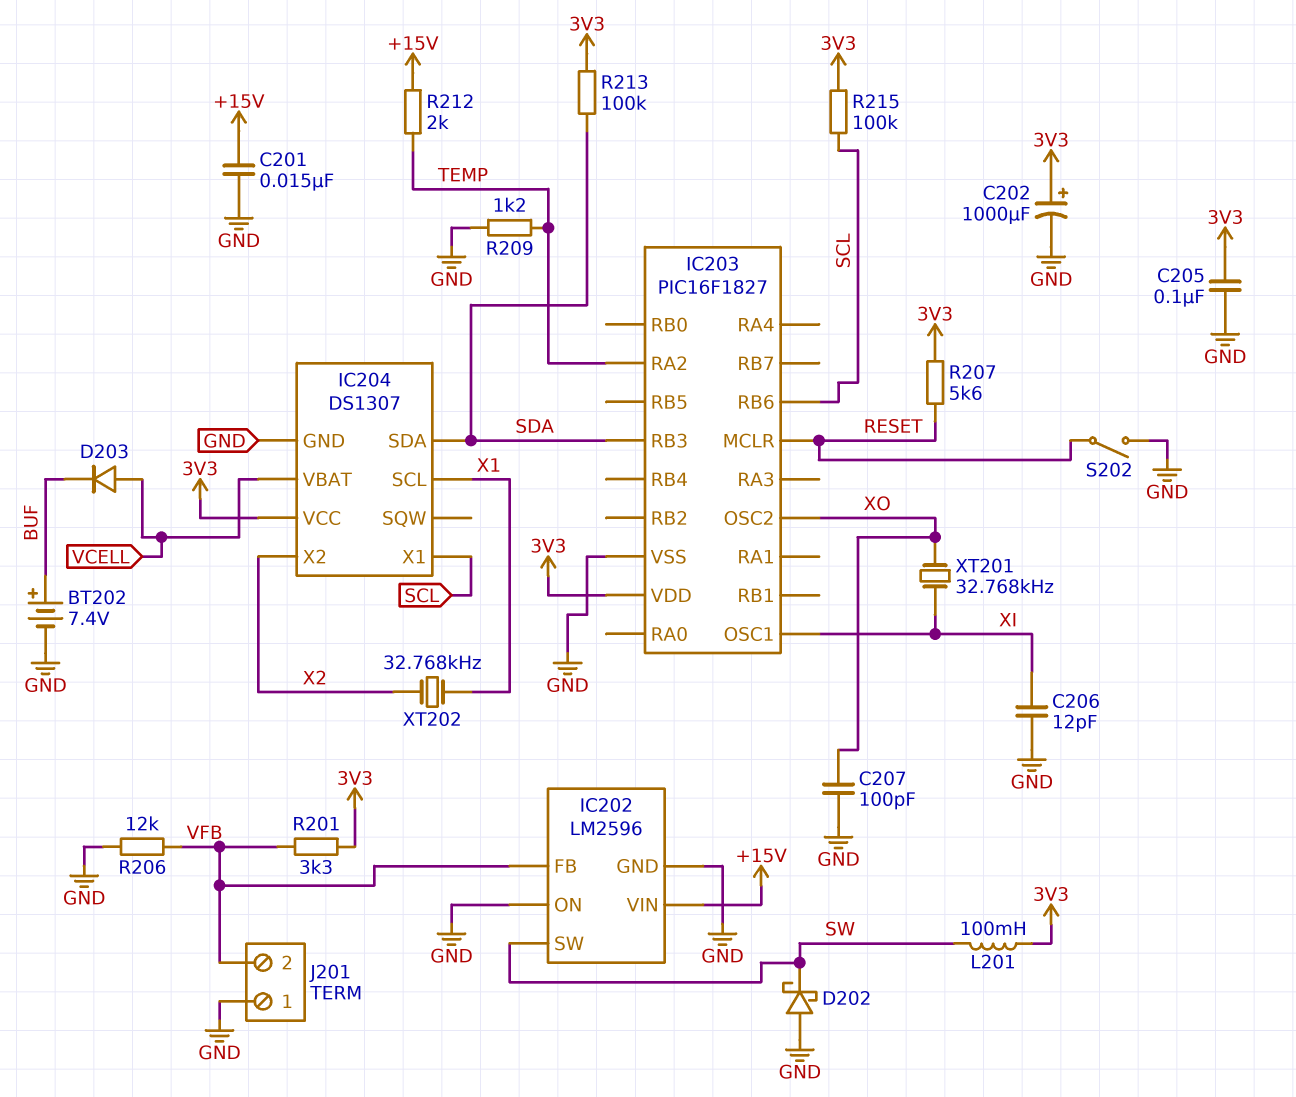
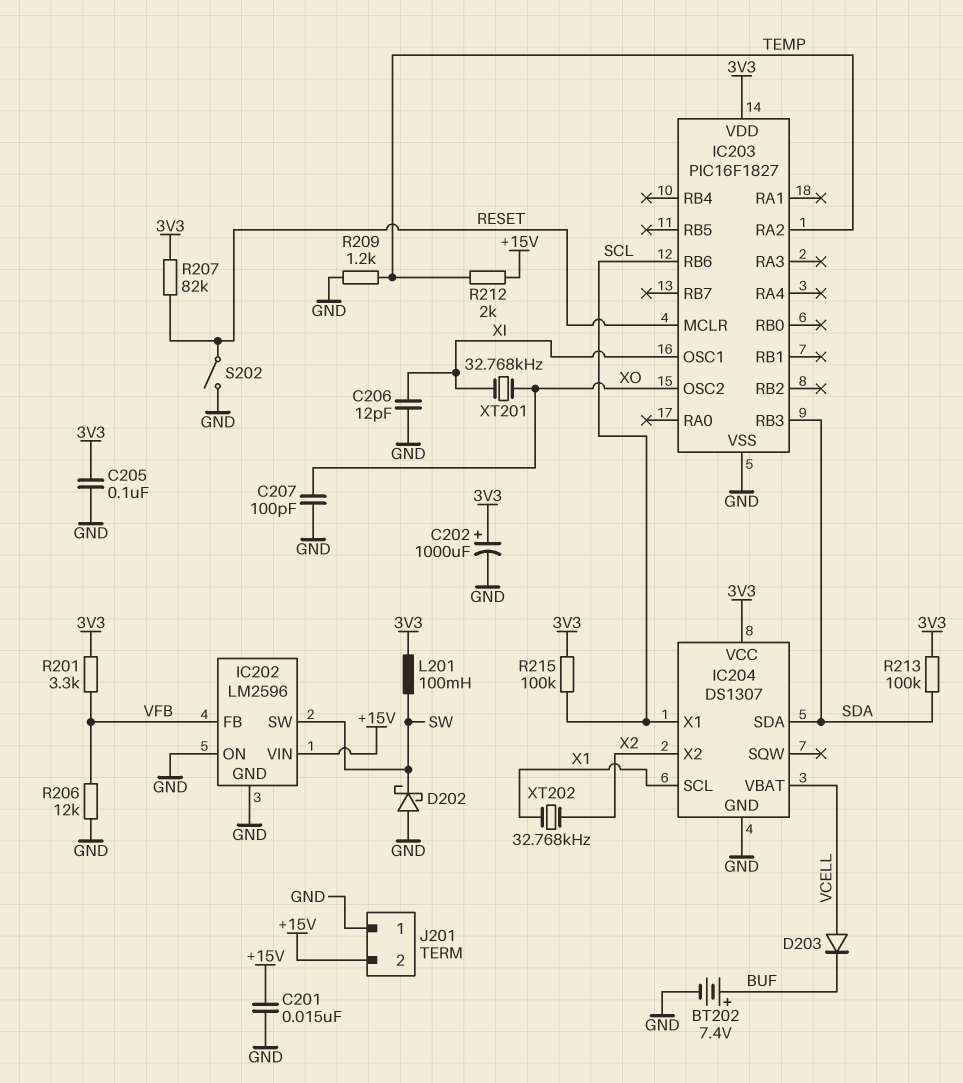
J201 pin 2: VFB -> +15V
R207: 5.6k (3V3, RESET) -> 82k (3V3, RESET)

